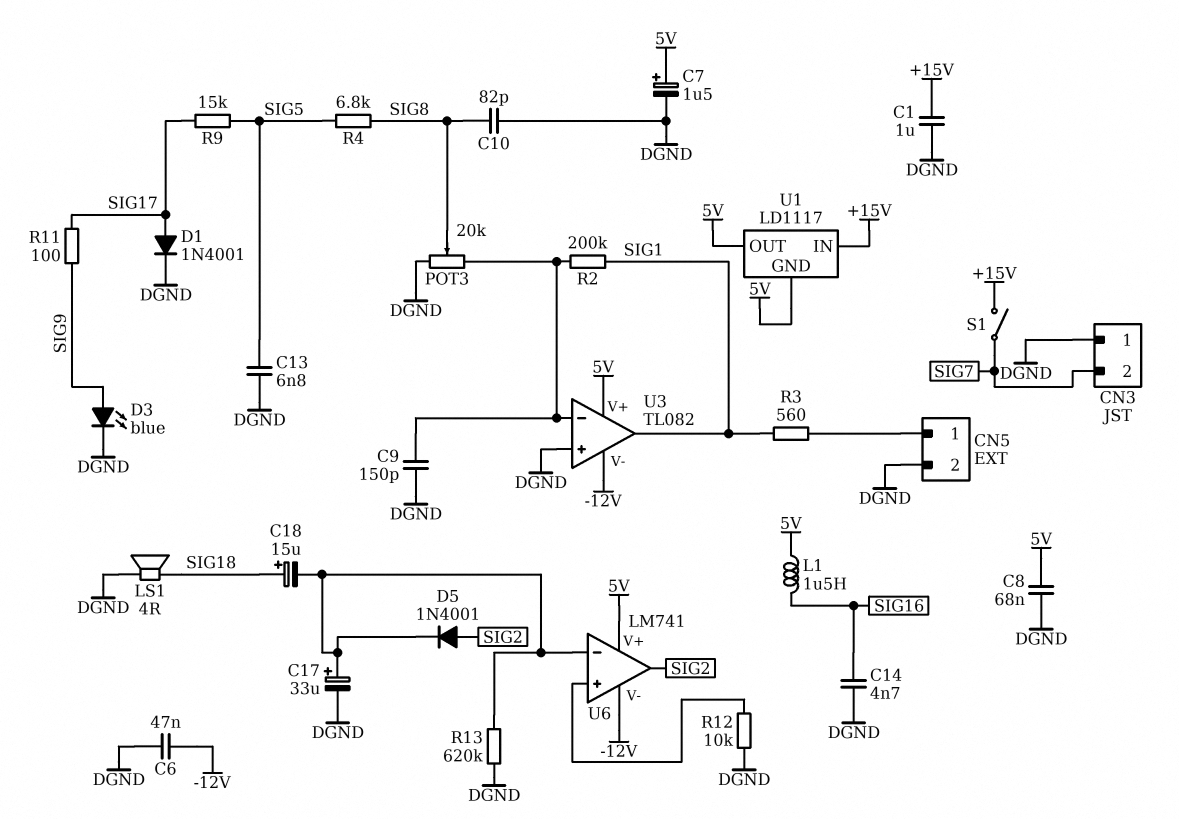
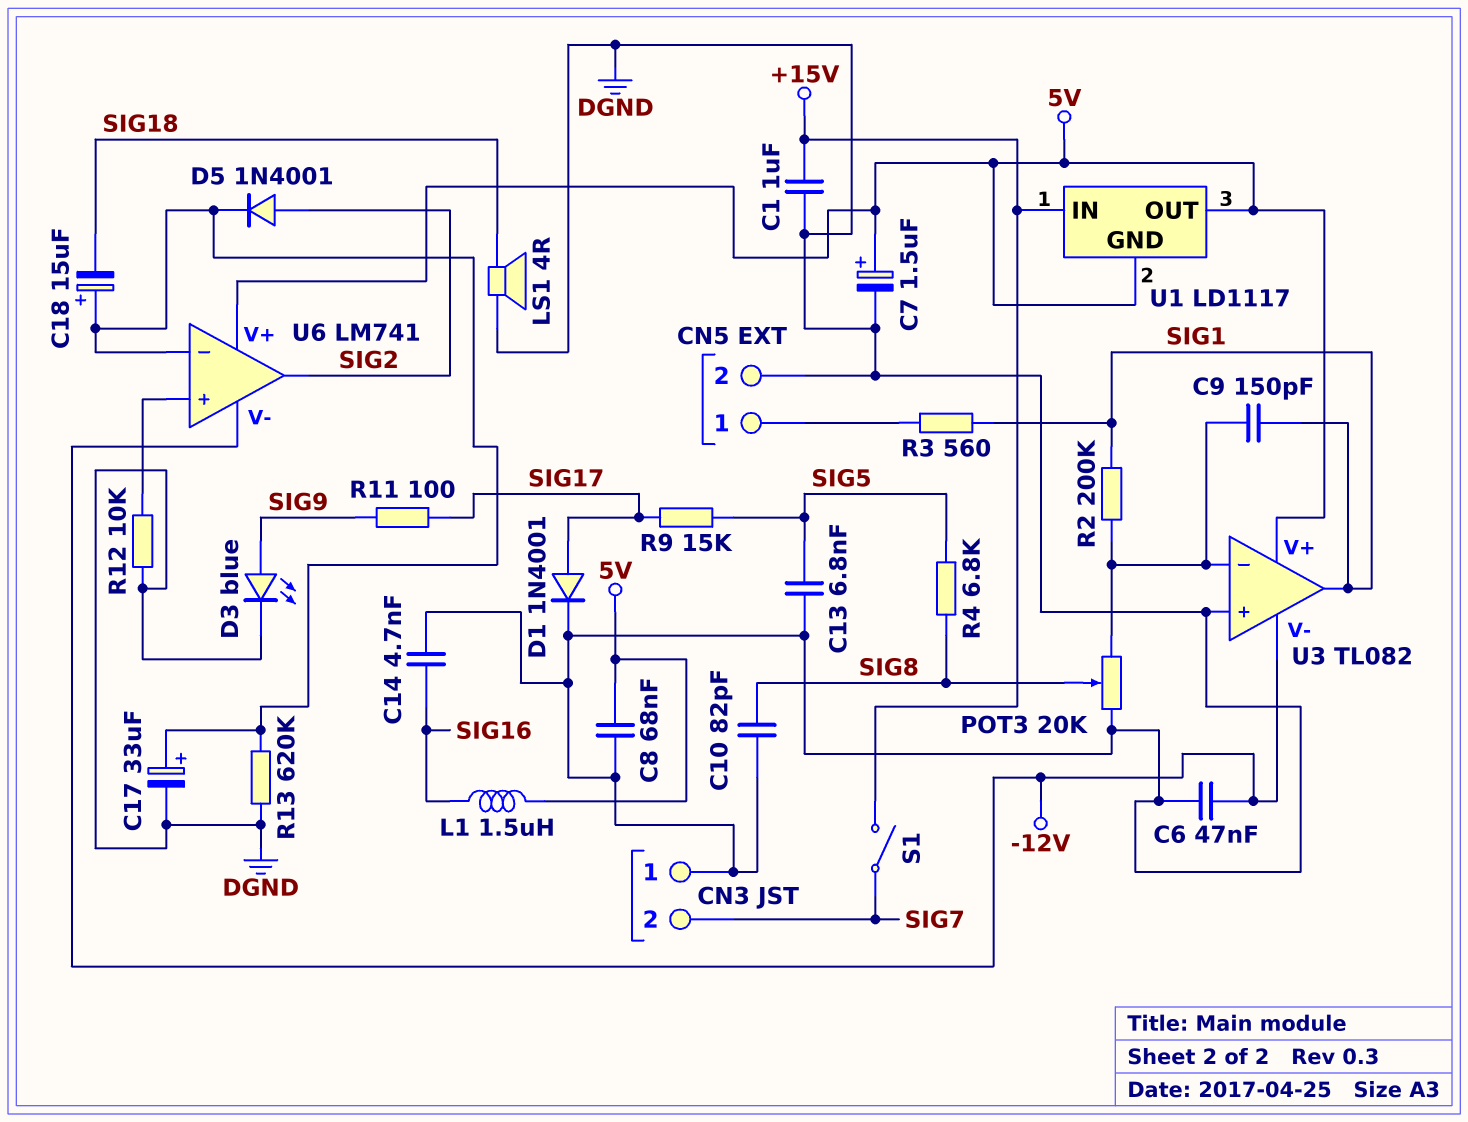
C9: 150pF (DGND, U3/in-) -> 150pF (SIG1, U3/in-)
C18: 15uF (plus SIG18, minus U6/in-) -> 15uF (plus U6/in-, minus SIG18)

